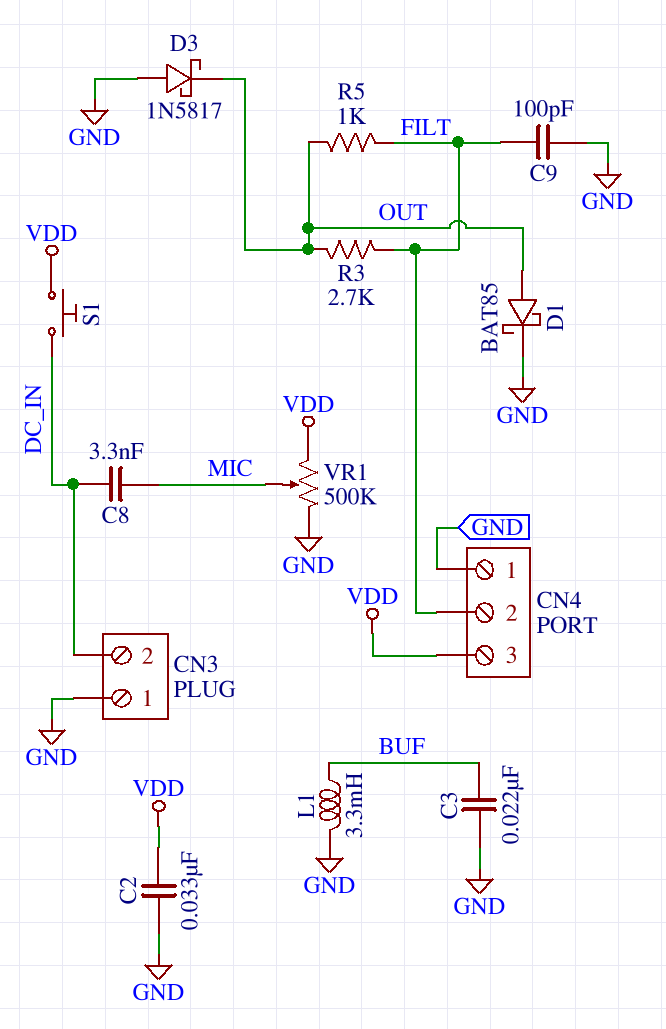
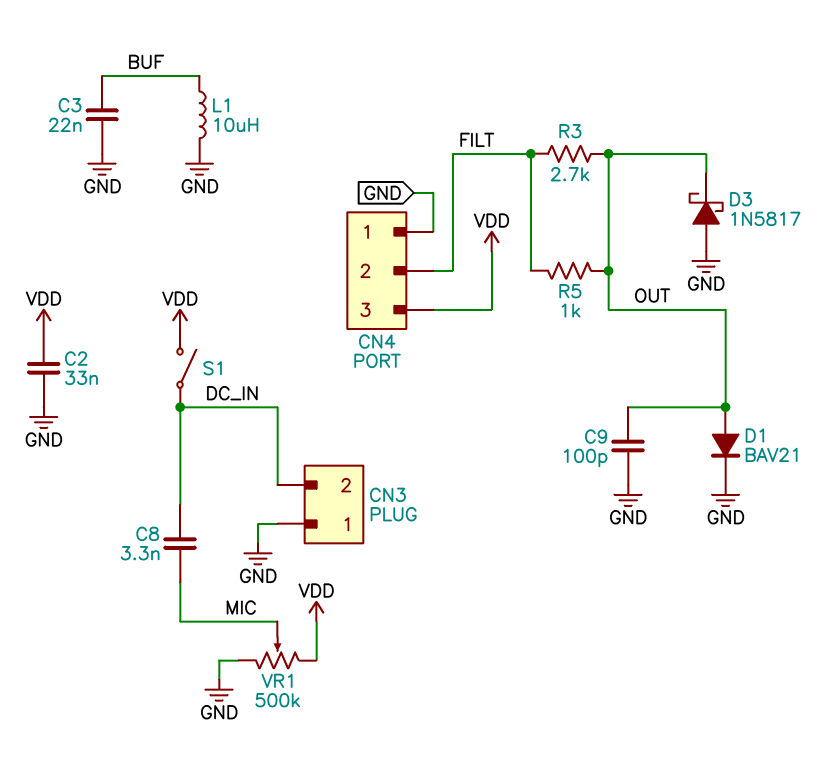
C9: 100pF (FILT, GND) -> 100pF (GND, OUT)
D1: schottky BAT85 (A OUT, K GND) -> diode BAV21 (A OUT, K GND)
L1: 3.3mH (BUF, GND) -> 10uH (BUF, GND)
S1: button (DC_IN, VDD) -> switch (DC_IN, VDD)

